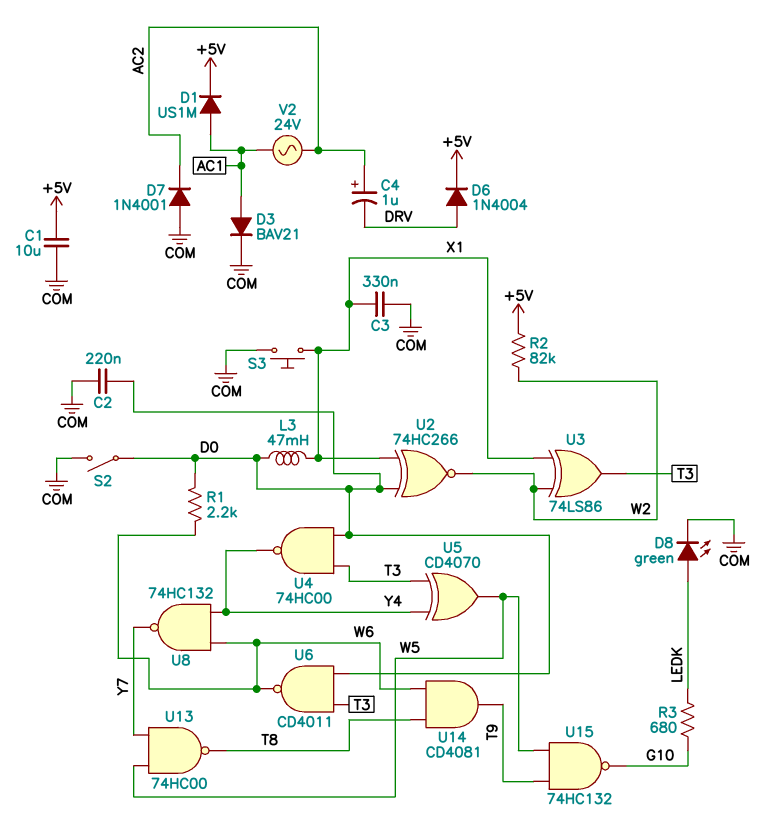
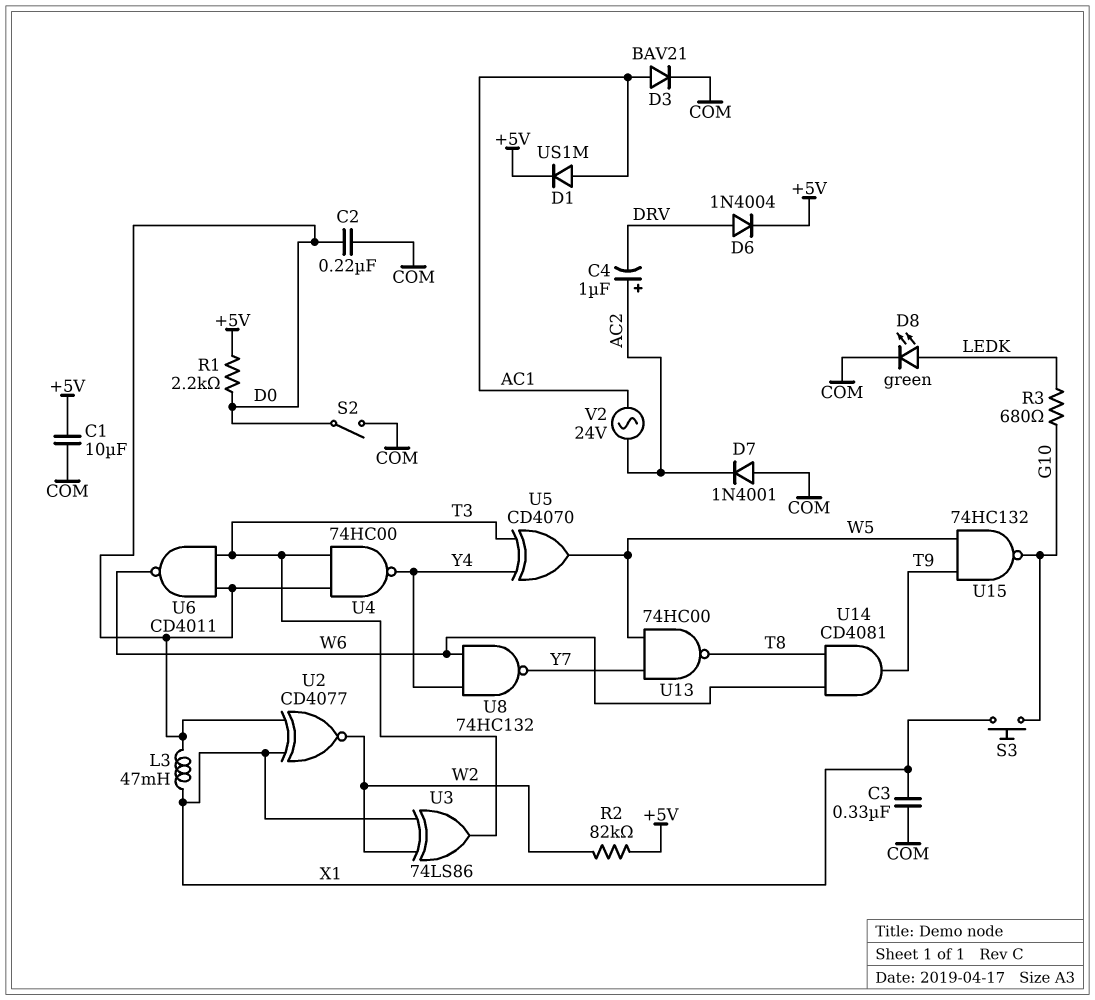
R1: 2.2k (D0, W6) -> 2.2k (+5V, D0)
S3: button (COM, X1) -> button (G10, X1)
U2: XNOR 74HC266 (in D0, in X1, out W2) -> XNOR CD4077 (in D0, in X1, out W2)

